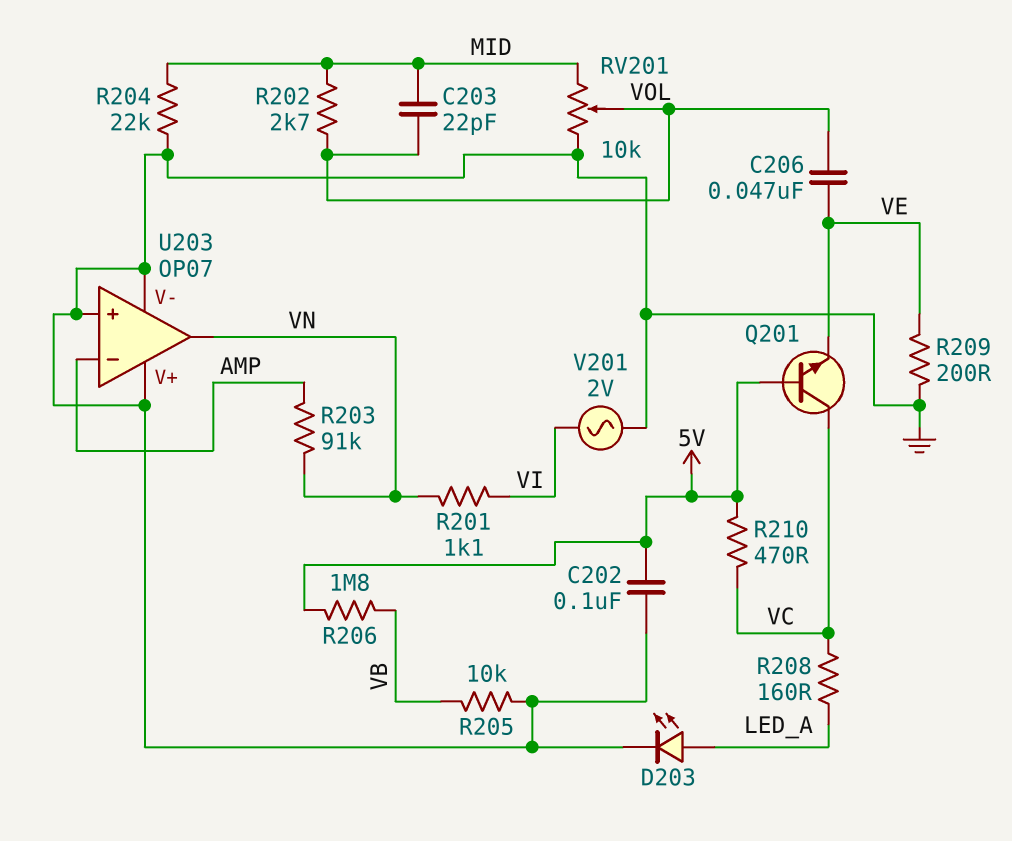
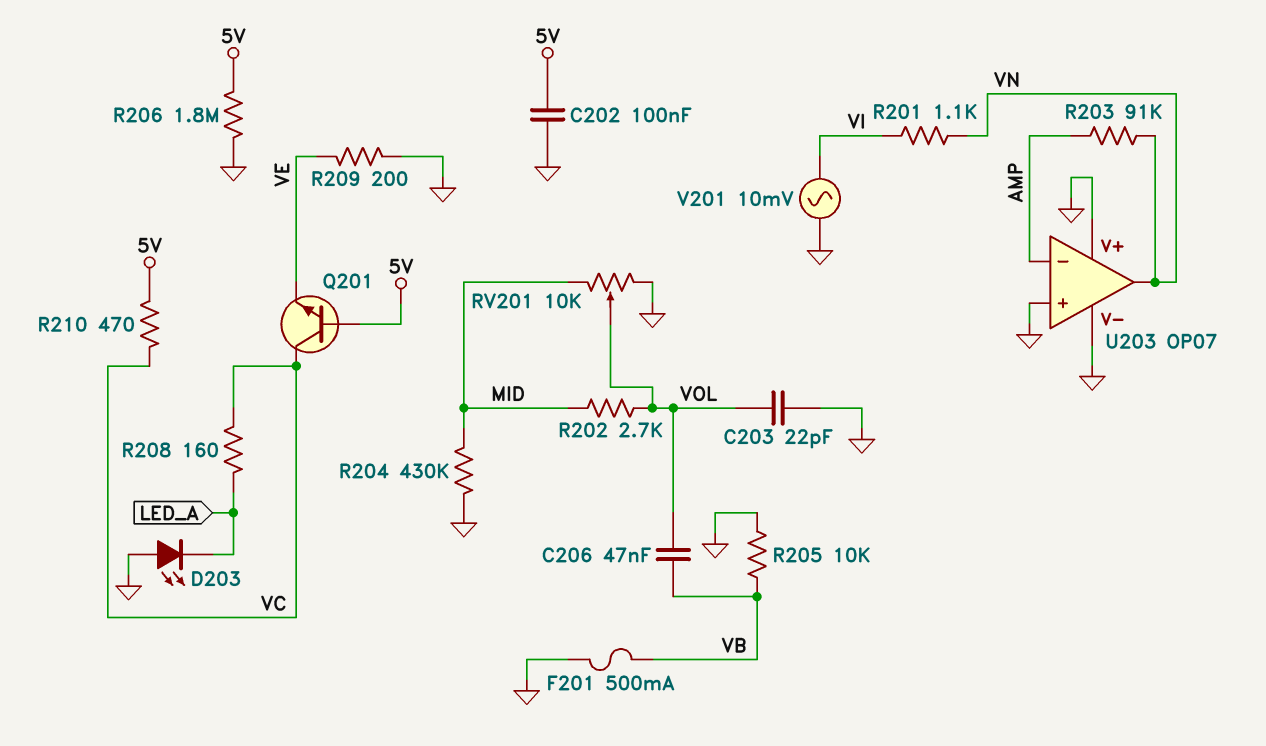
C203: 22pF (MID, VOL) -> 22pF (GND, VOL)
C206: 47nF (VE, VOL) -> 47nF (VB, VOL)
D203: LED (A LED_A, K GND) -> LED (A GND, K LED_A)
F201: none -> 500mA (GND, VB)
R204: 22k (GND, MID) -> 430k (GND, MID)
R206: 1.8M (5V, VB) -> 1.8M (5V, GND)
V201: AC 2V (GND, VI) -> AC 10mV (GND, VI)

